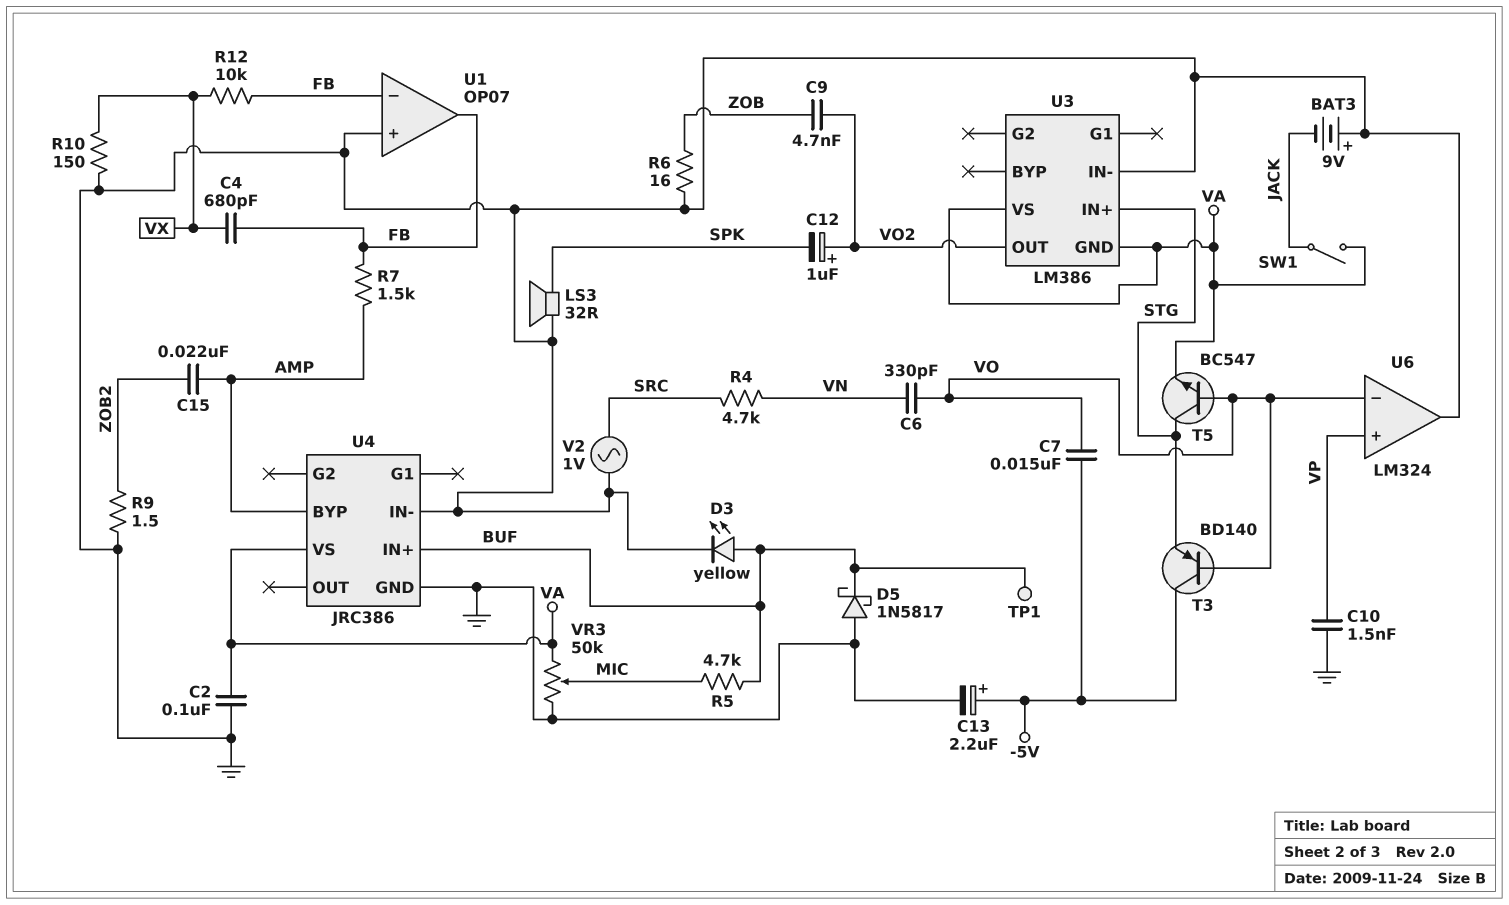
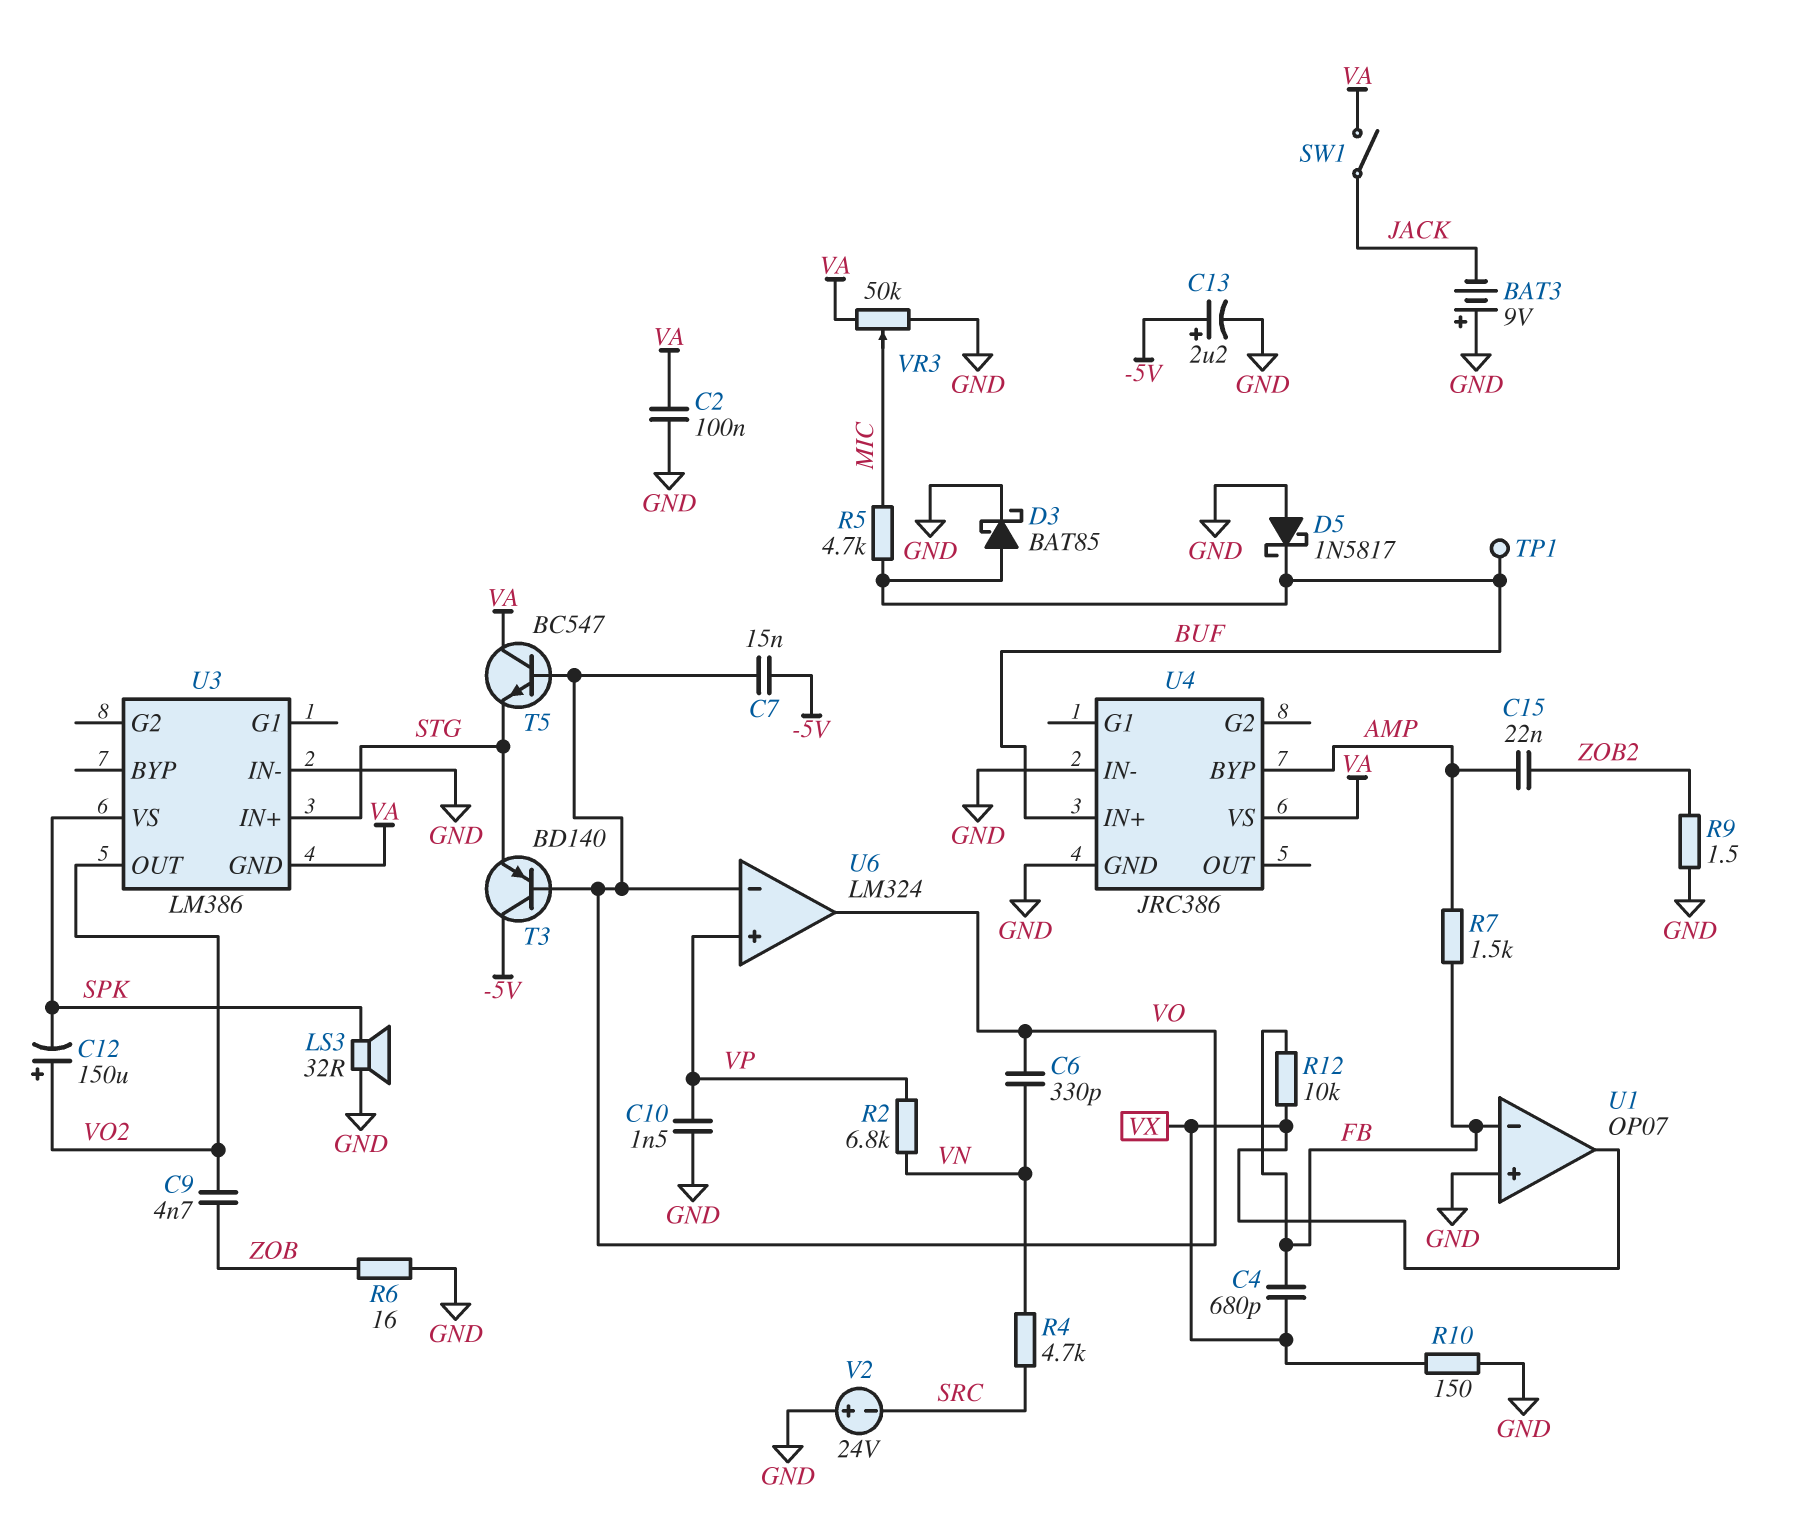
C12: 1uF (plus VO2, minus SPK) -> 150uF (plus VO2, minus SPK)
D3: LED yellow (A BUF, K GND) -> schottky BAT85 (A BUF, K GND)
R2: none -> 6.8k (VN, VP)
T5: NPN BC547 (B VO, C STG, E VA) -> NPN BC547 (B VO, C VA, E STG)
U1 pin out: FB -> VX
U3 pin VS: VA -> SPK
U6 pin out: GND -> VO
V2: AC 1V (GND, SRC) -> 24V (plus GND, minus SRC)

